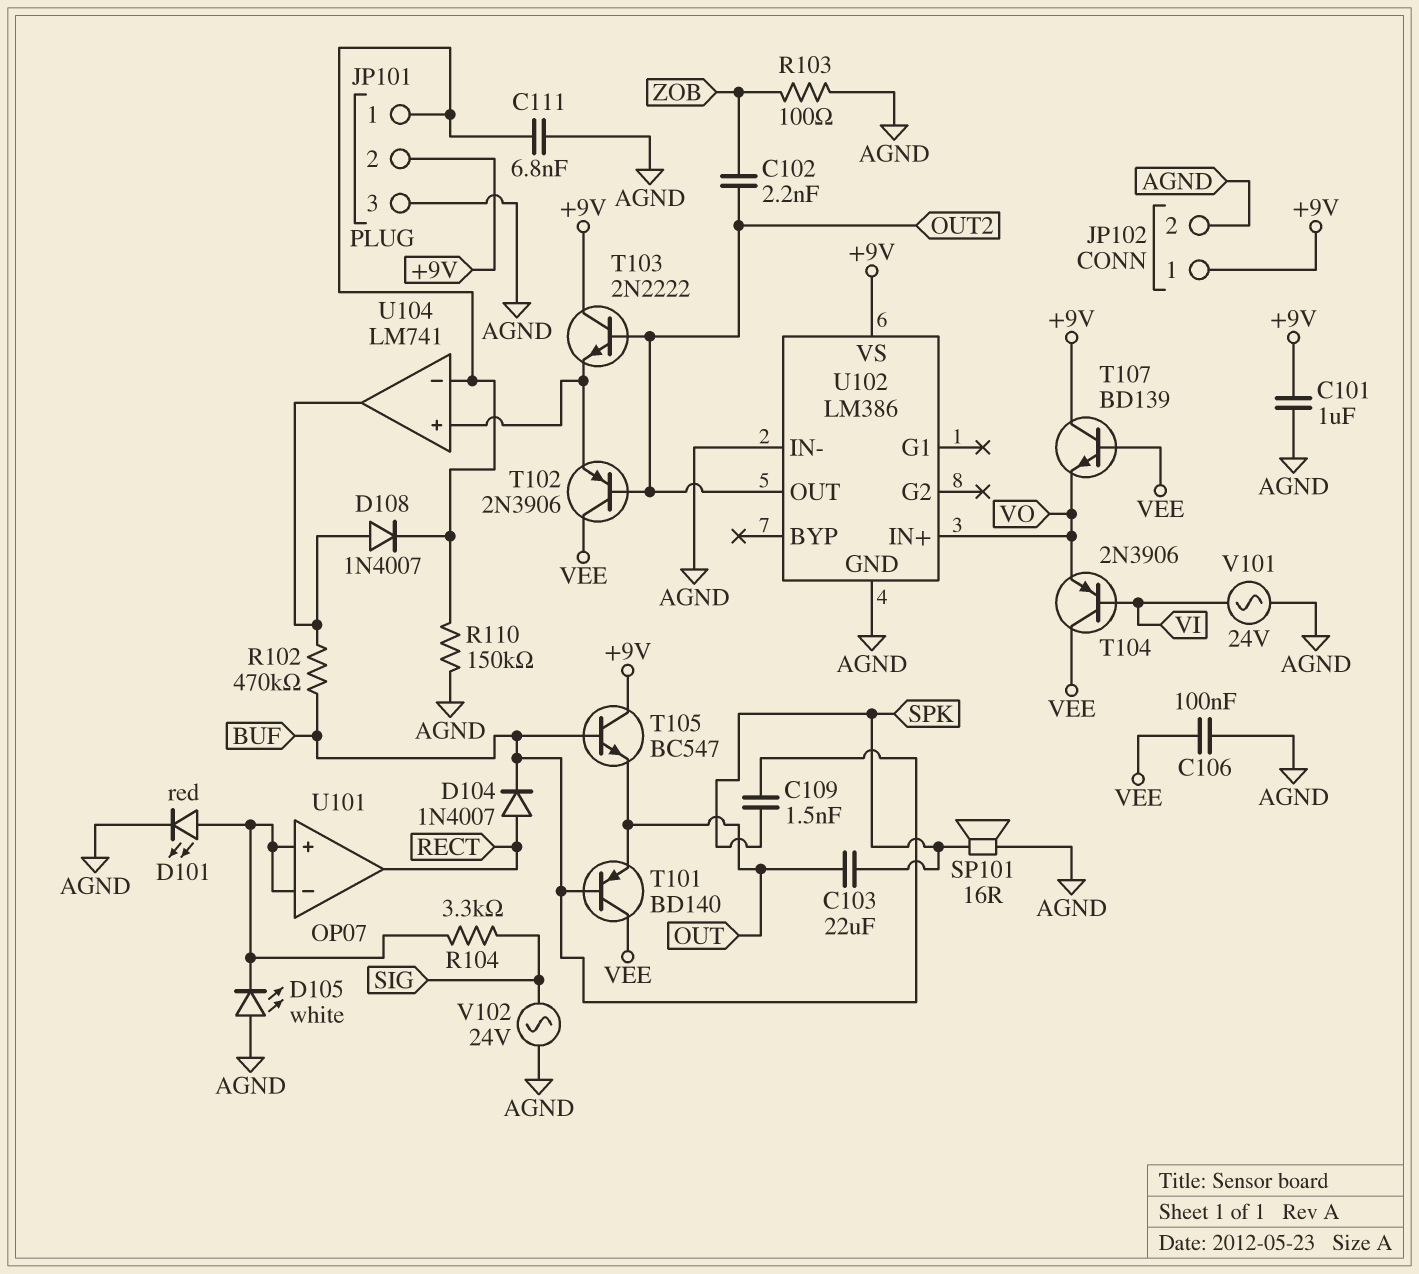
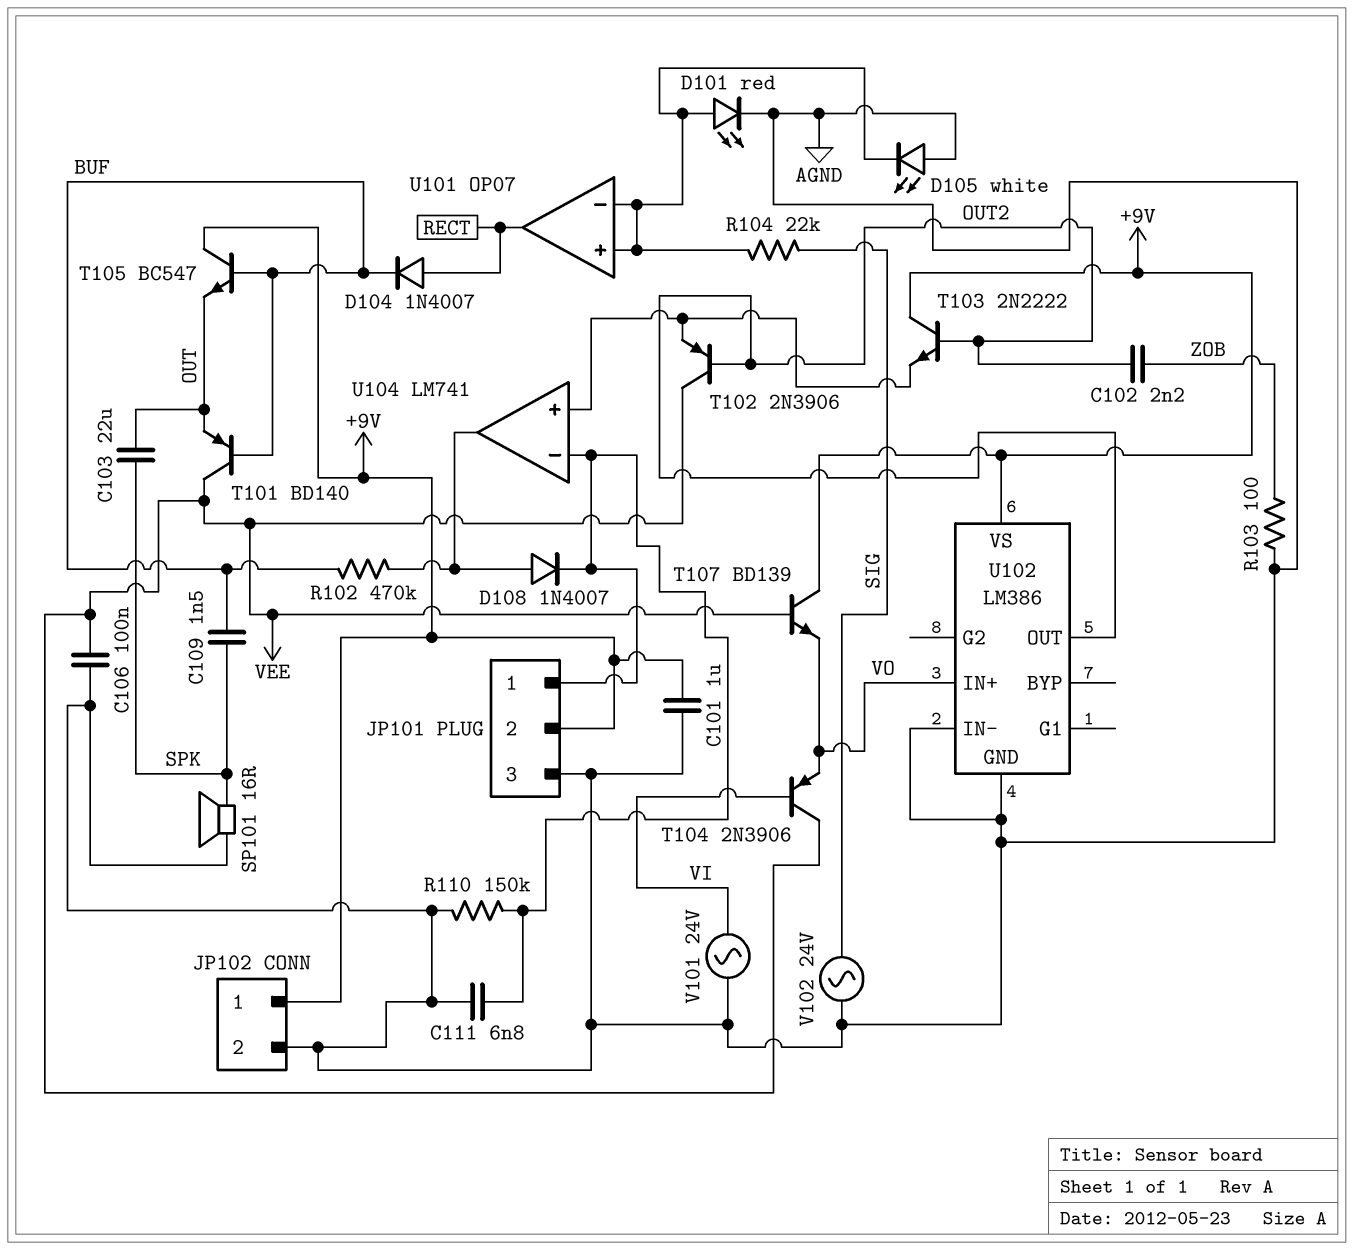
R104: 3.3k (SIG, U101/in+) -> 22k (SIG, U101/in+)

